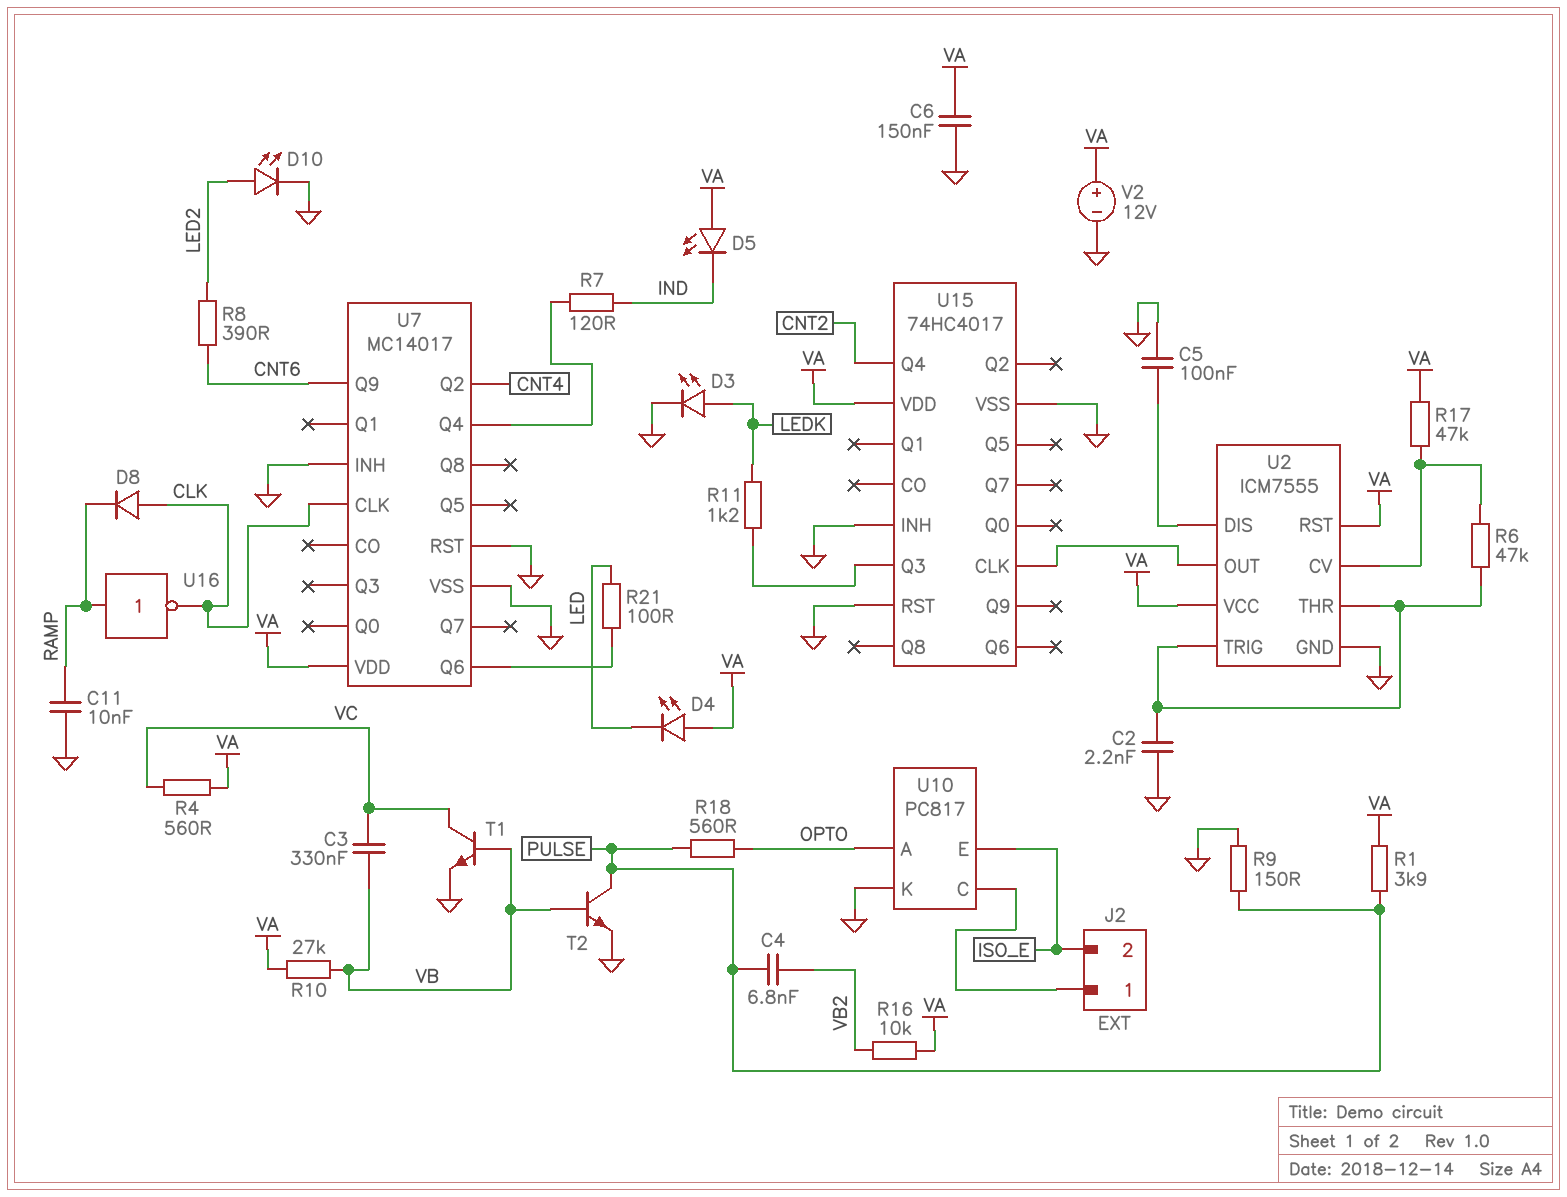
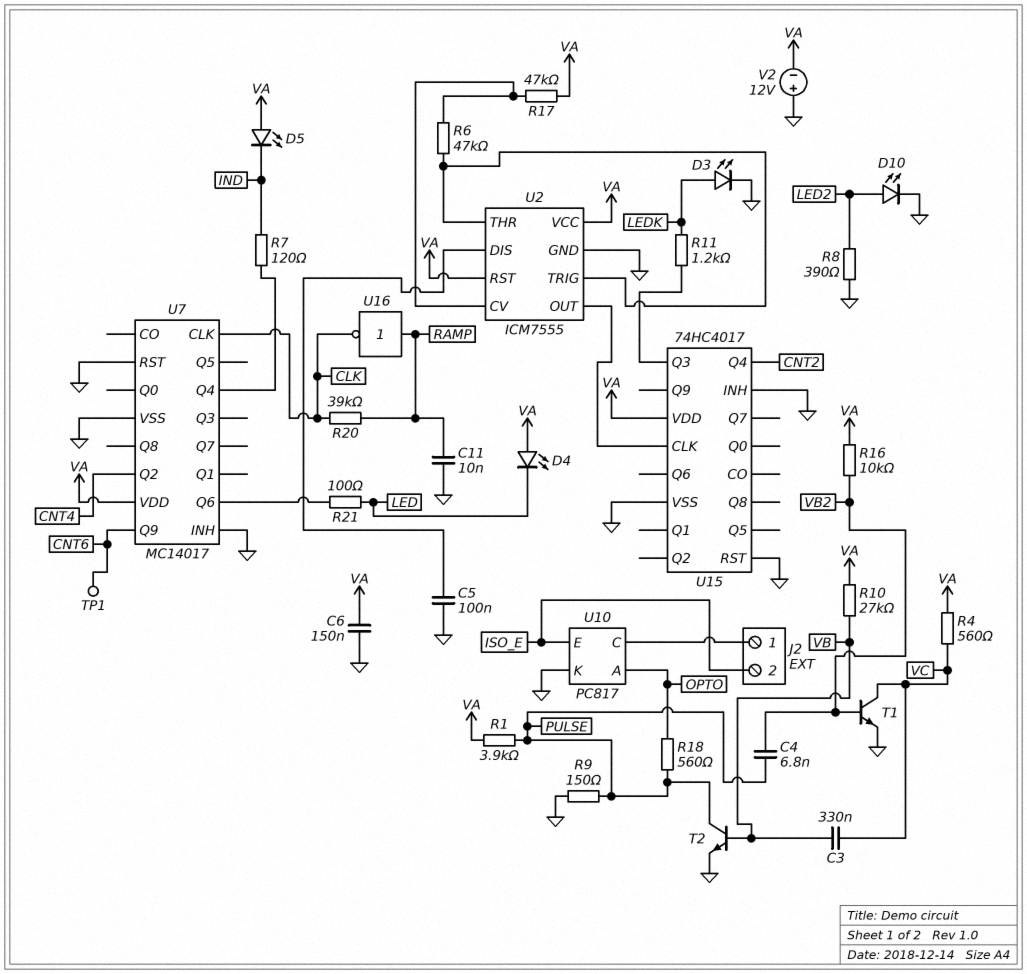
C2: 2.2nF (GND, U2/THR) -> none
D8: diode (A CLK, K RAMP) -> none
R8: 390 (CNT6, LED2) -> 390 (GND, LED2)
R20: none -> 39k (CLK, RAMP)
T1: NPN (B VB, C VC, E GND) -> NPN (B VB2, C VC, E GND)
TP1: none -> test point (CNT6)
V2: 12V (plus VA, minus GND) -> 12V (plus GND, minus VA)

